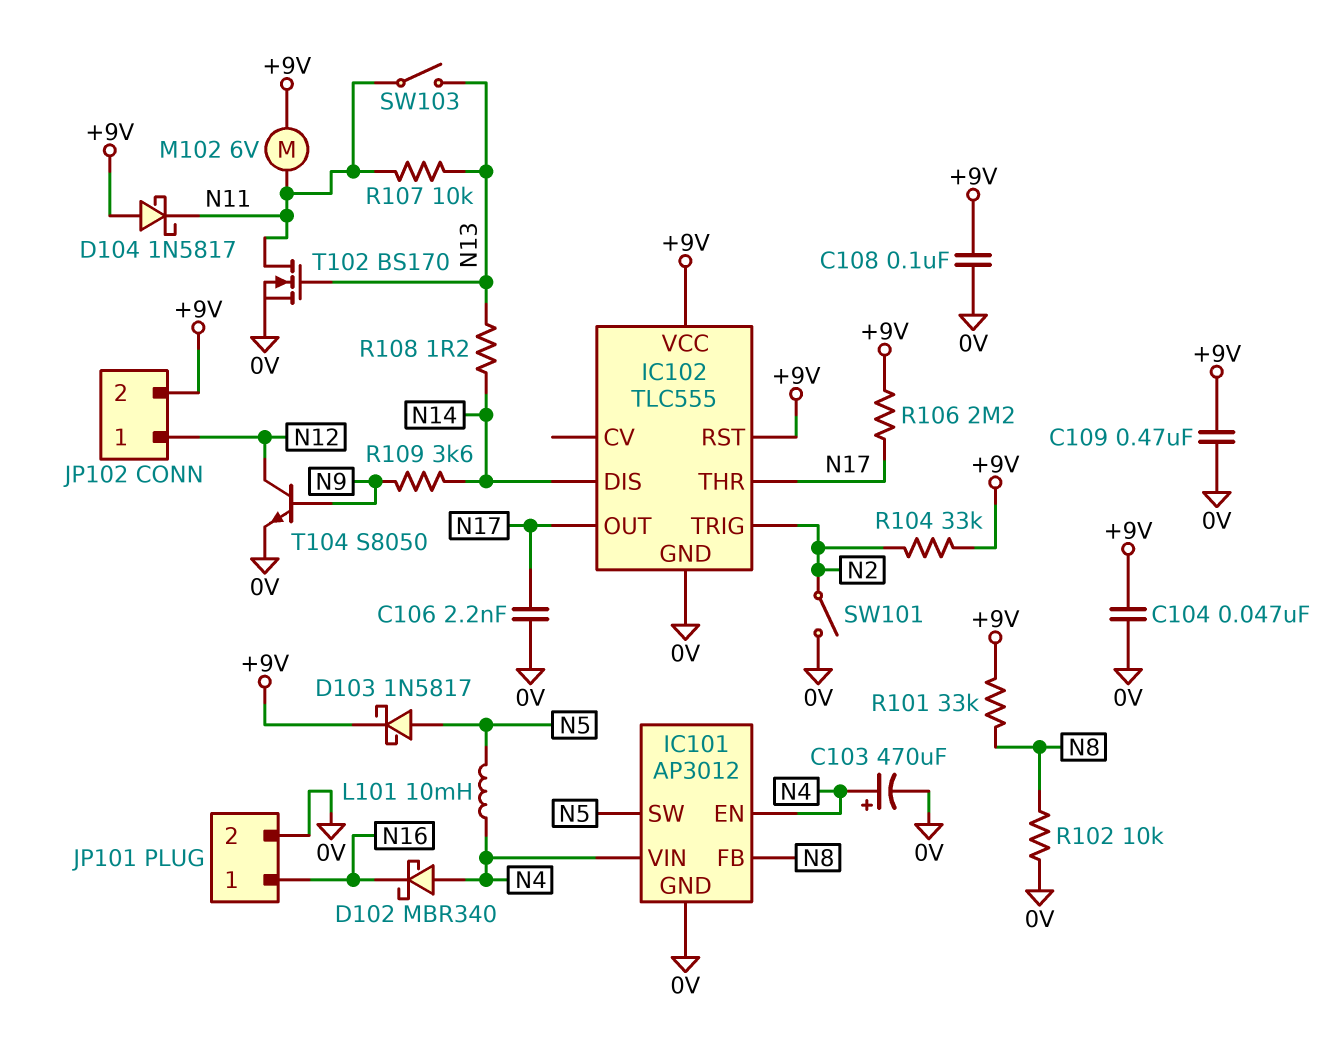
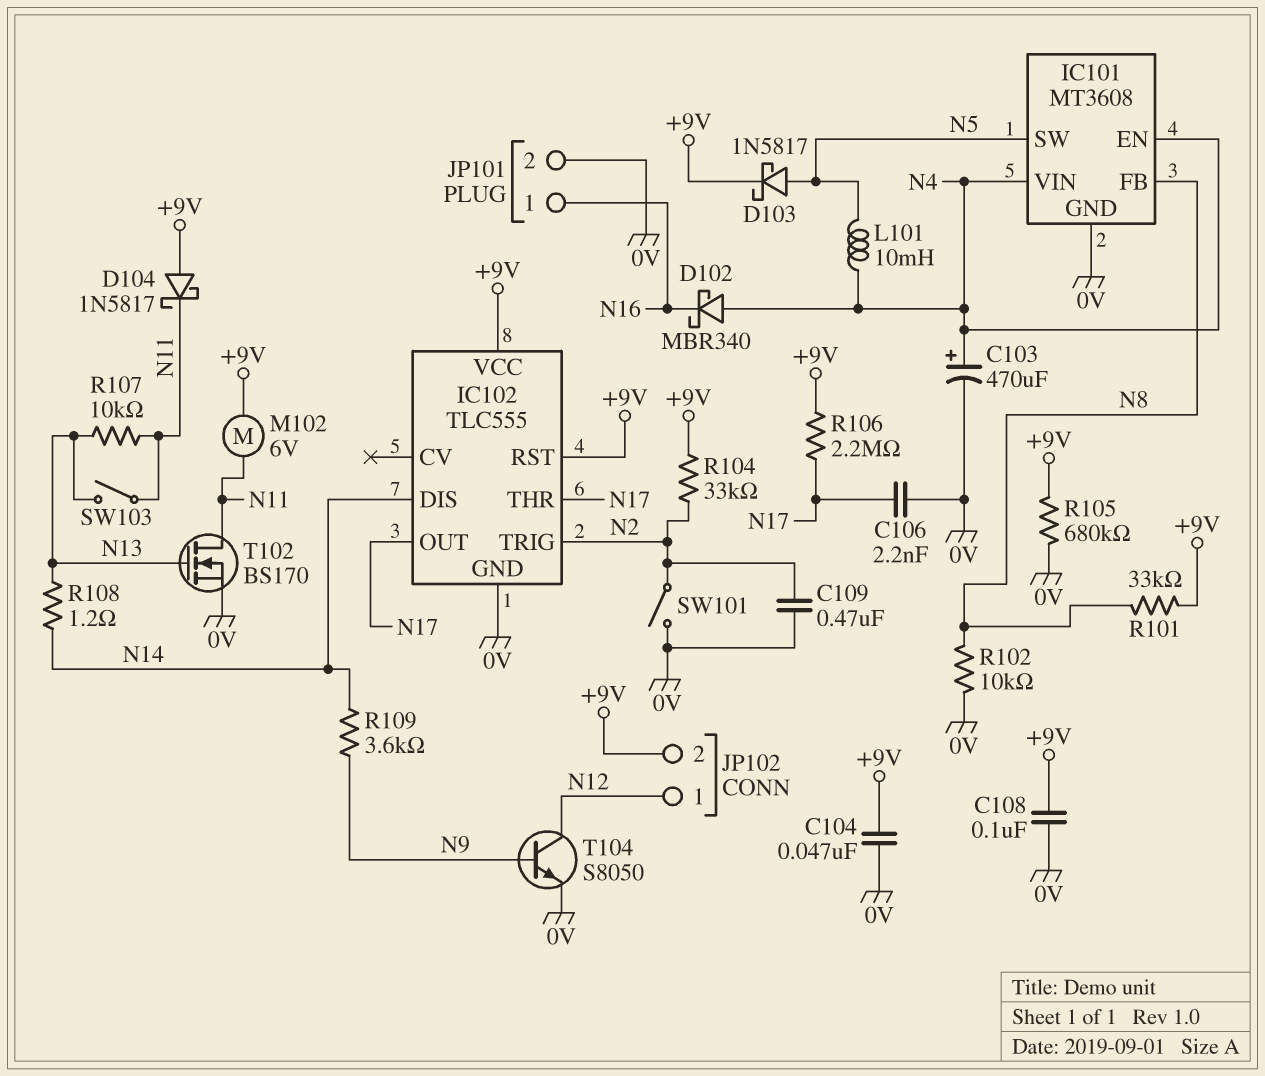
C109: 470nF (+9V, 0V) -> 470nF (0V, N2)
IC101: AP3012 -> MT3608
R105: none -> 680k (+9V, 0V)

